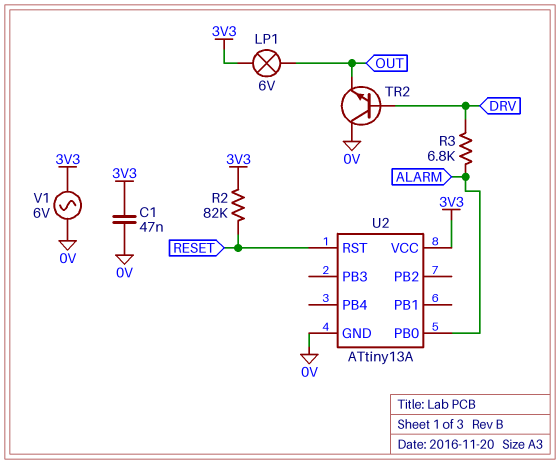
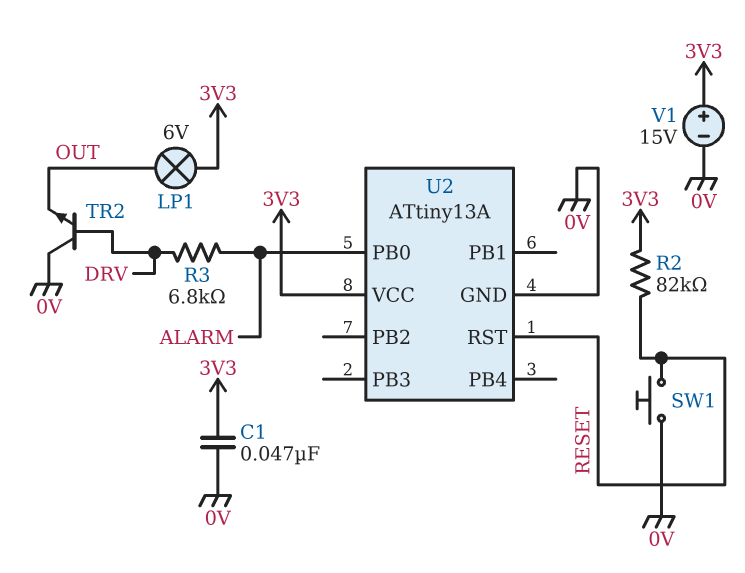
SW1: none -> button (0V, RESET)
V1: AC 6V (0V, 3V3) -> 15V (plus 3V3, minus 0V)

